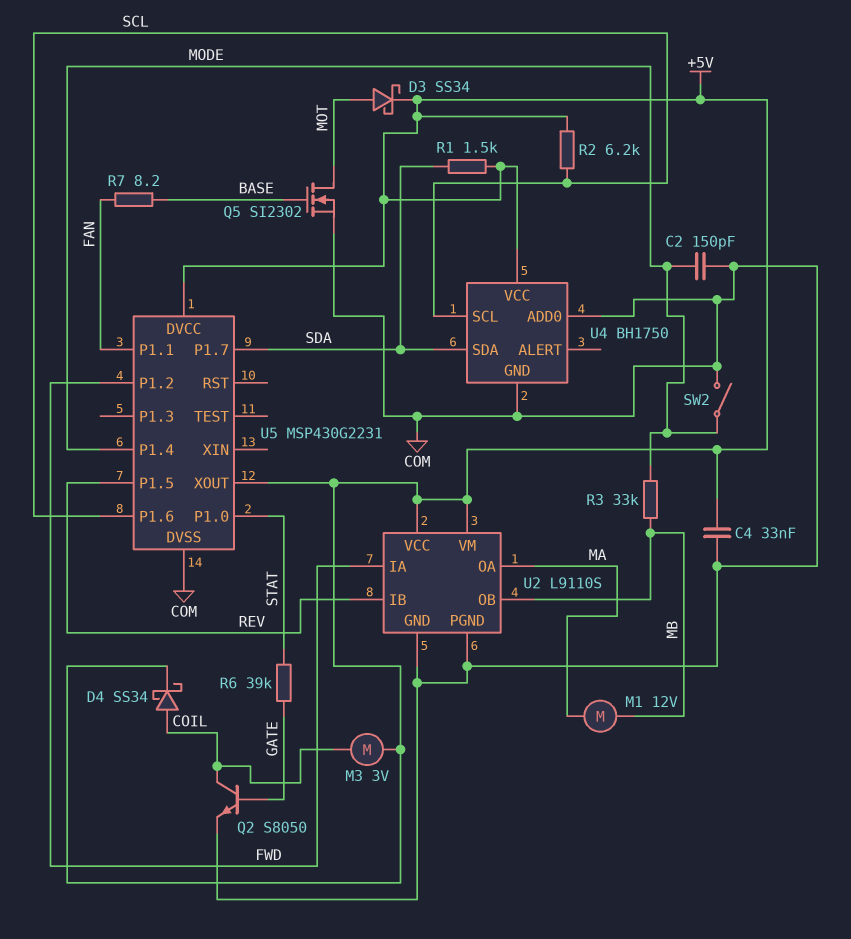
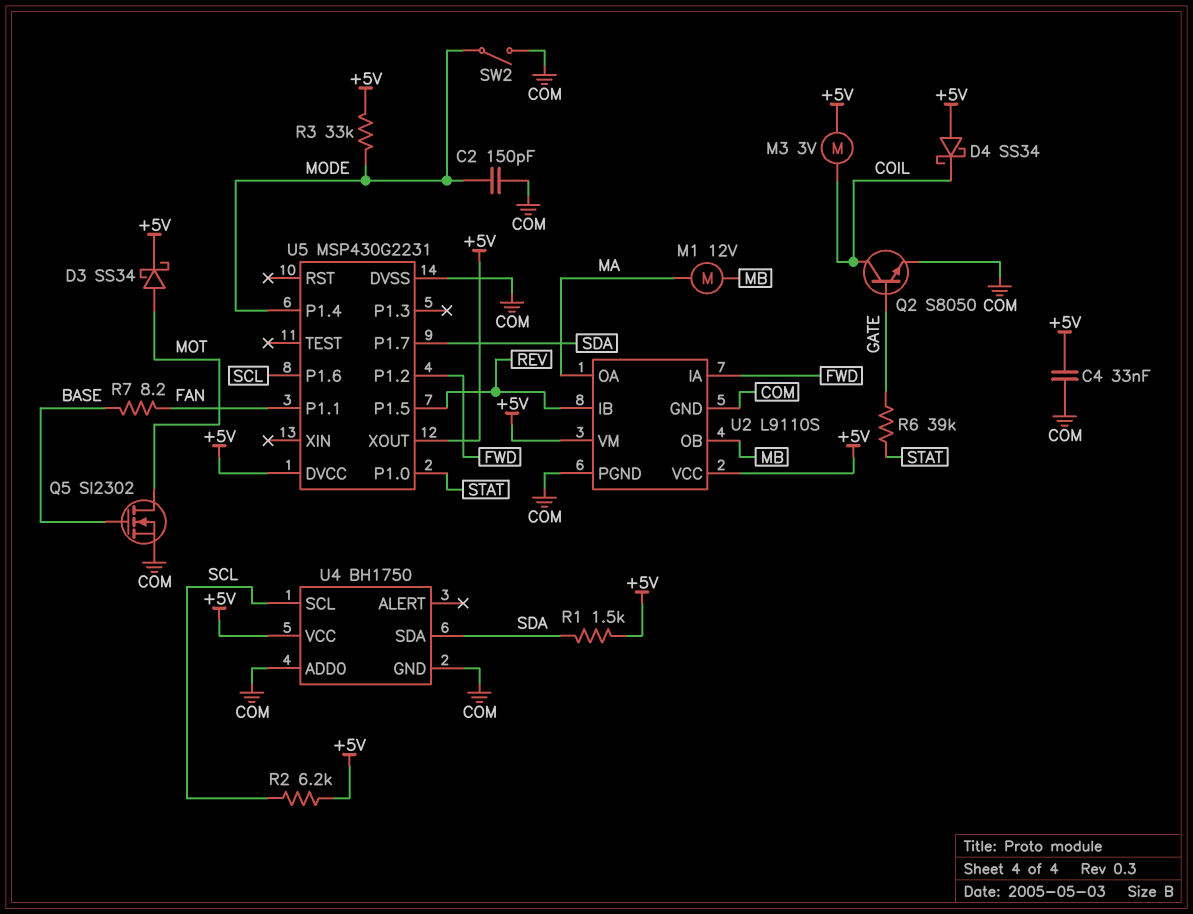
D4: schottky SS34 (A COIL, K +5V) -> schottky SS34 (A +5V, K COIL)
R3: 33k (MB, MODE) -> 33k (+5V, MODE)

